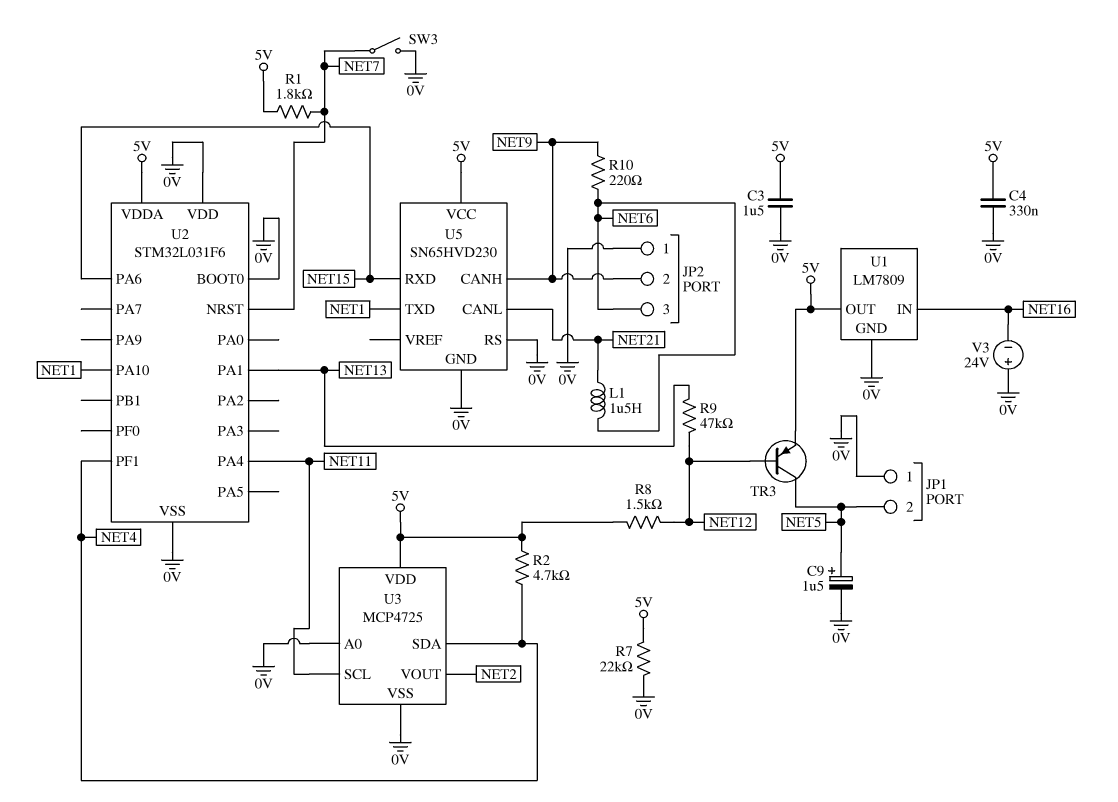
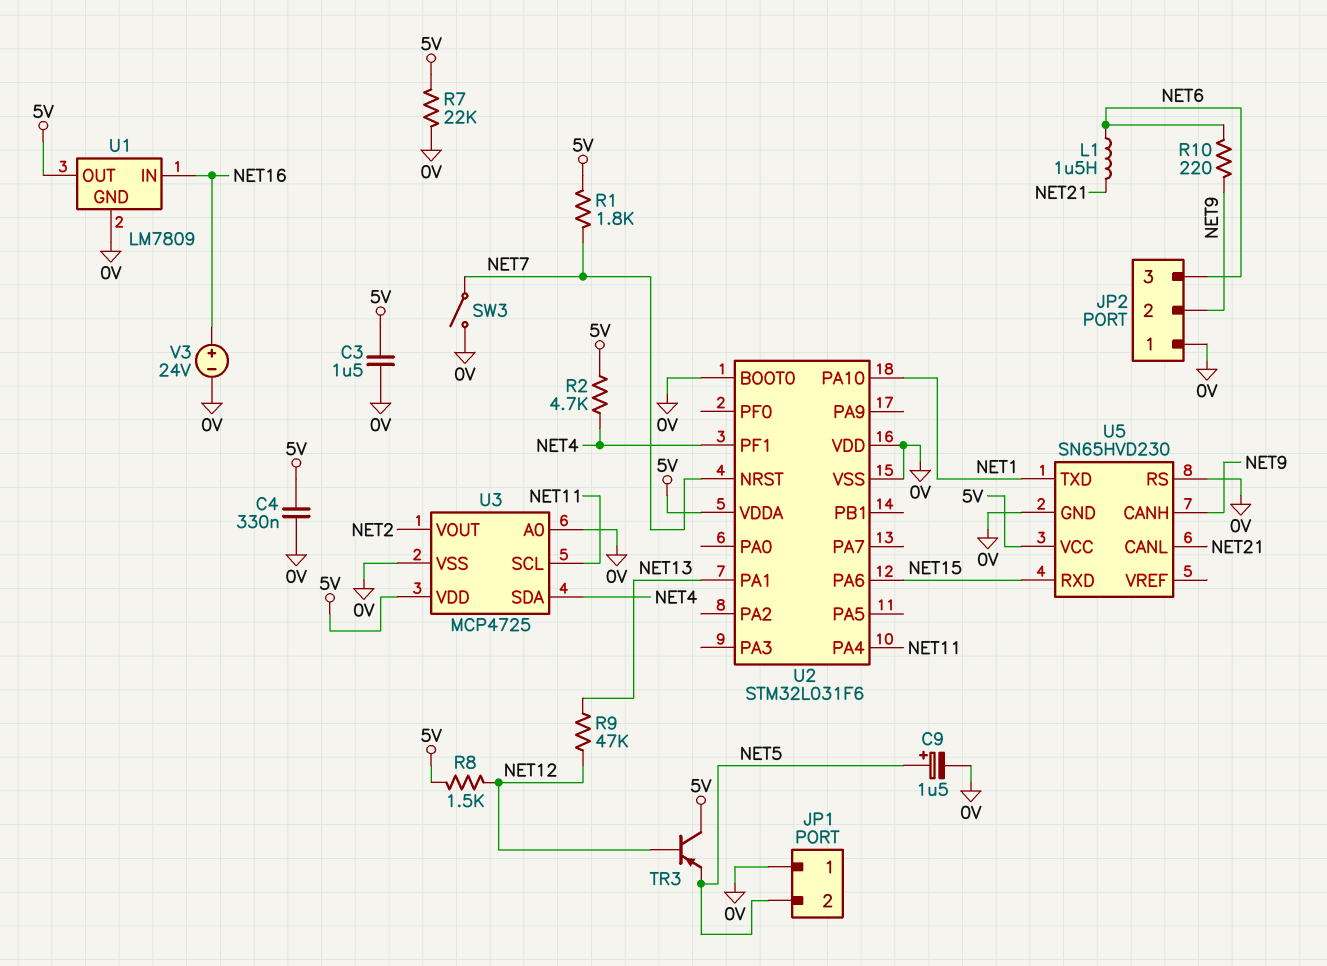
TR3: PNP (B NET12, C NET5, E 5V) -> PNP (B NET12, C 5V, E NET5)
V3: 24V (plus 0V, minus NET16) -> 24V (plus NET16, minus 0V)

